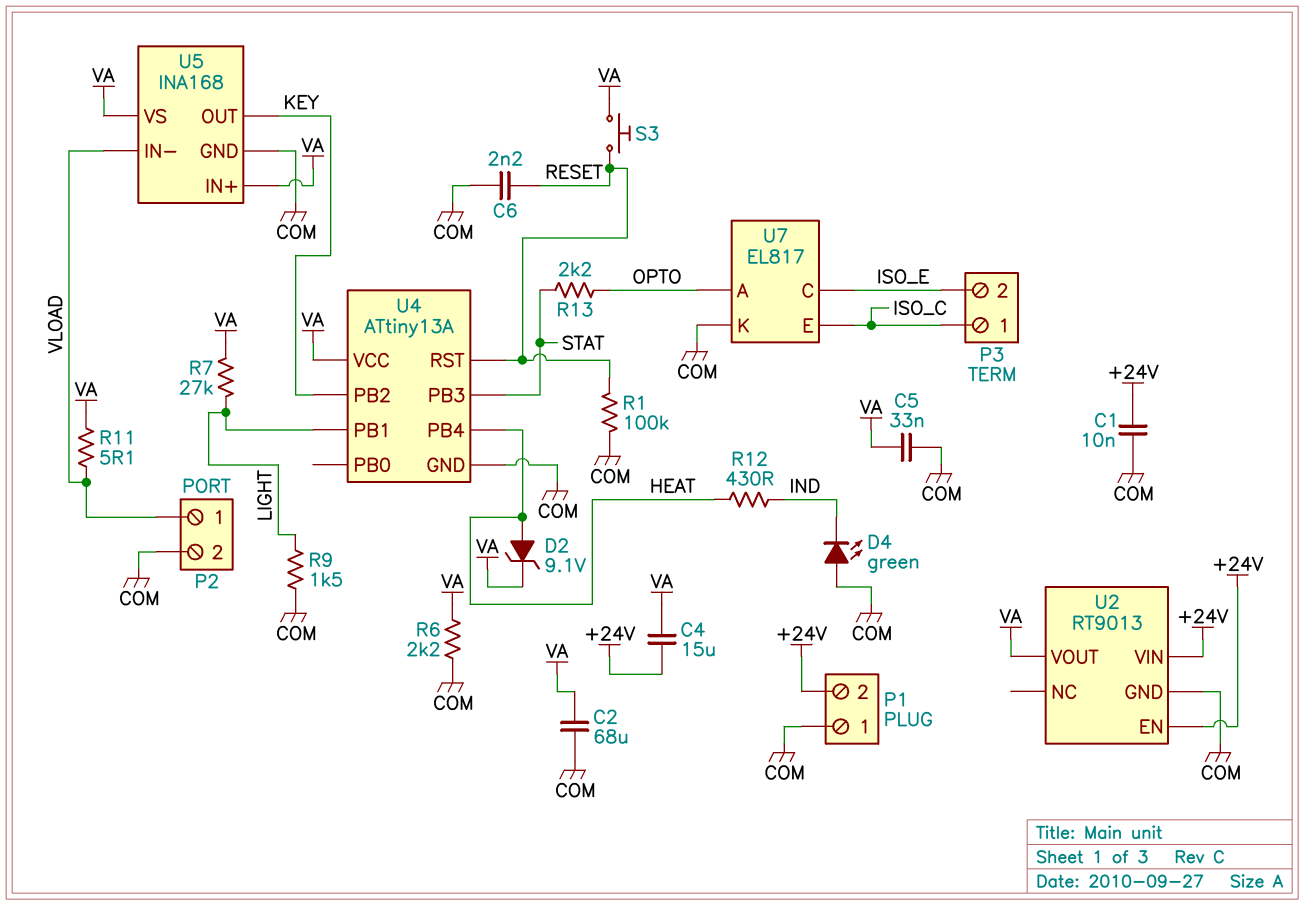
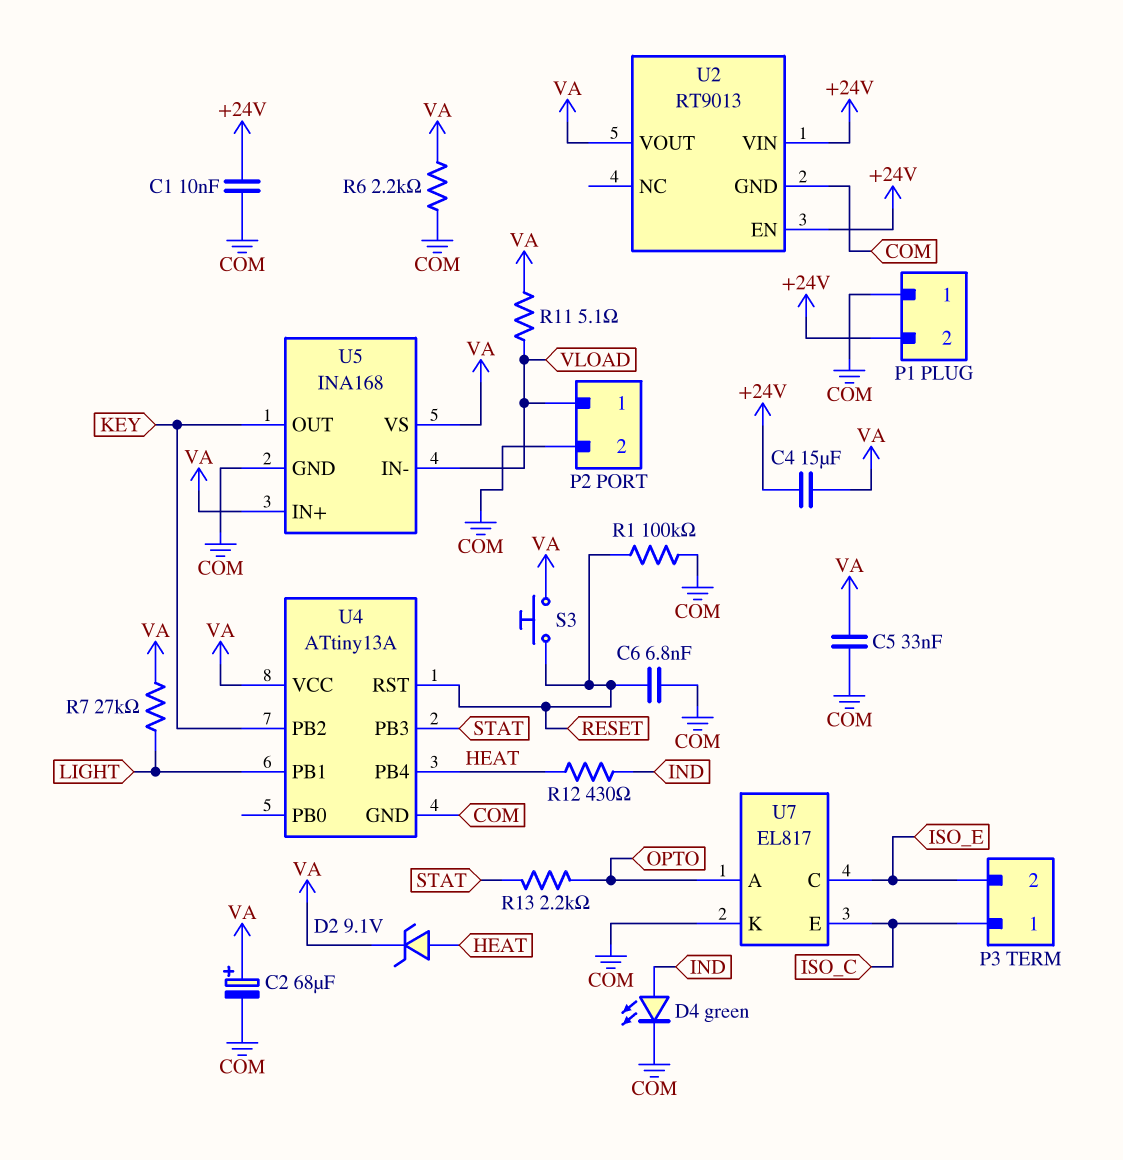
C2: 68uF (COM, VA) -> 68uF (plus VA, minus COM)
C6: 2.2nF (COM, RESET) -> 6.8nF (COM, RESET)
D4: LED green (A COM, K IND) -> LED green (A IND, K COM)
R9: 1.5k (COM, LIGHT) -> none

